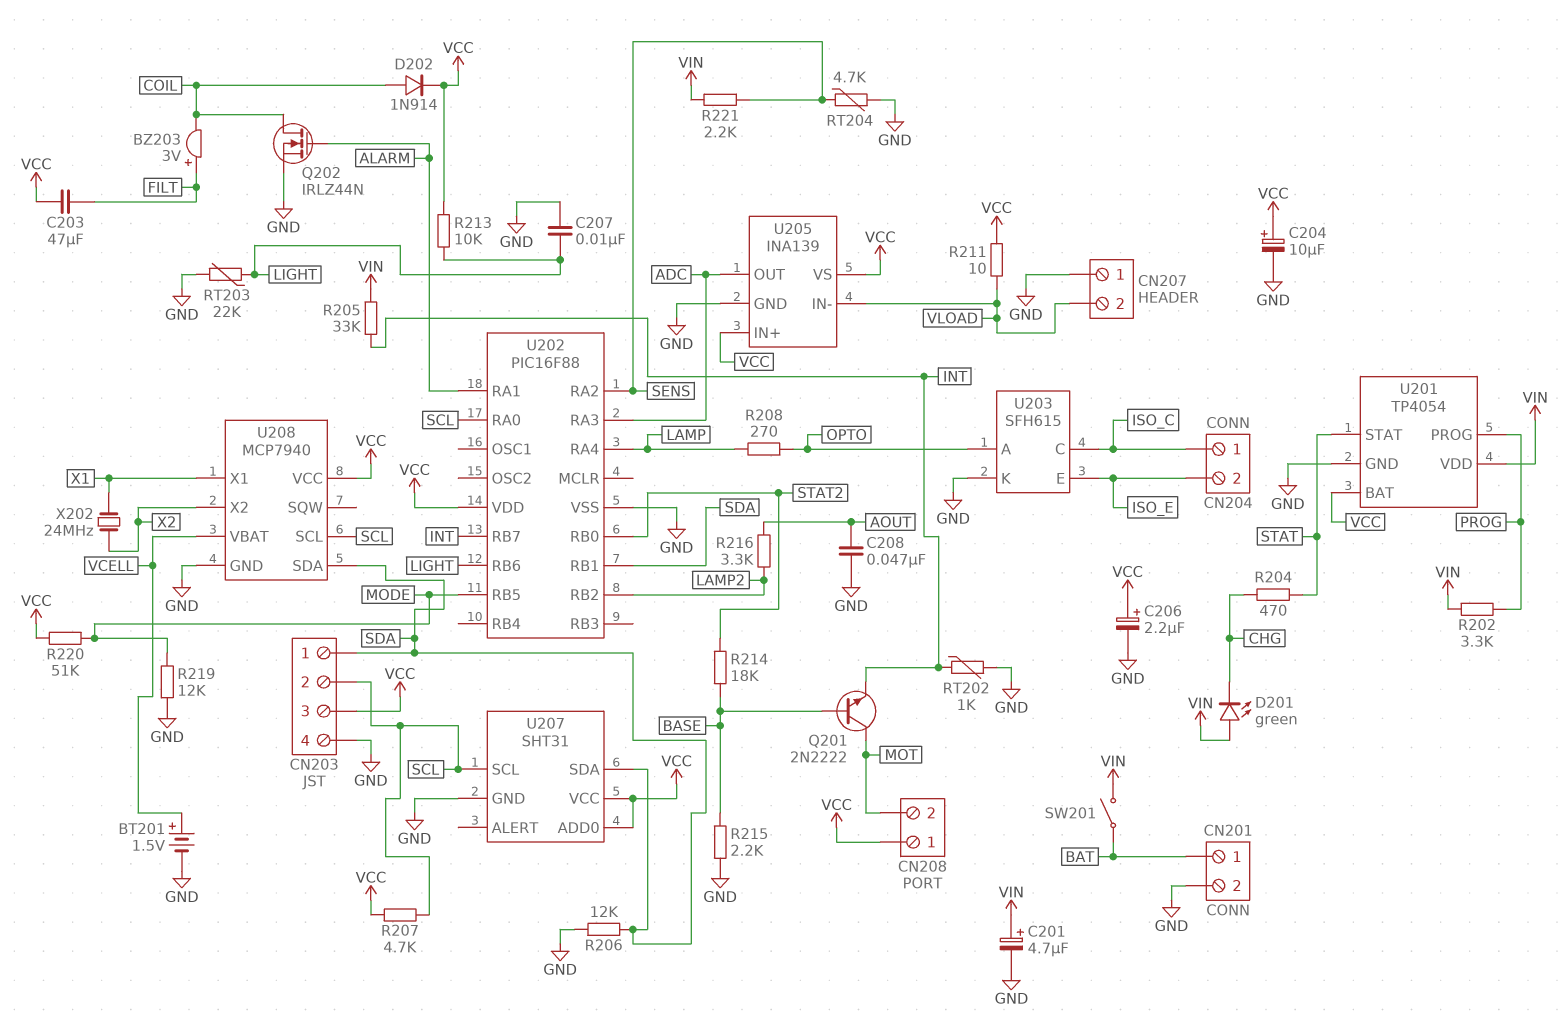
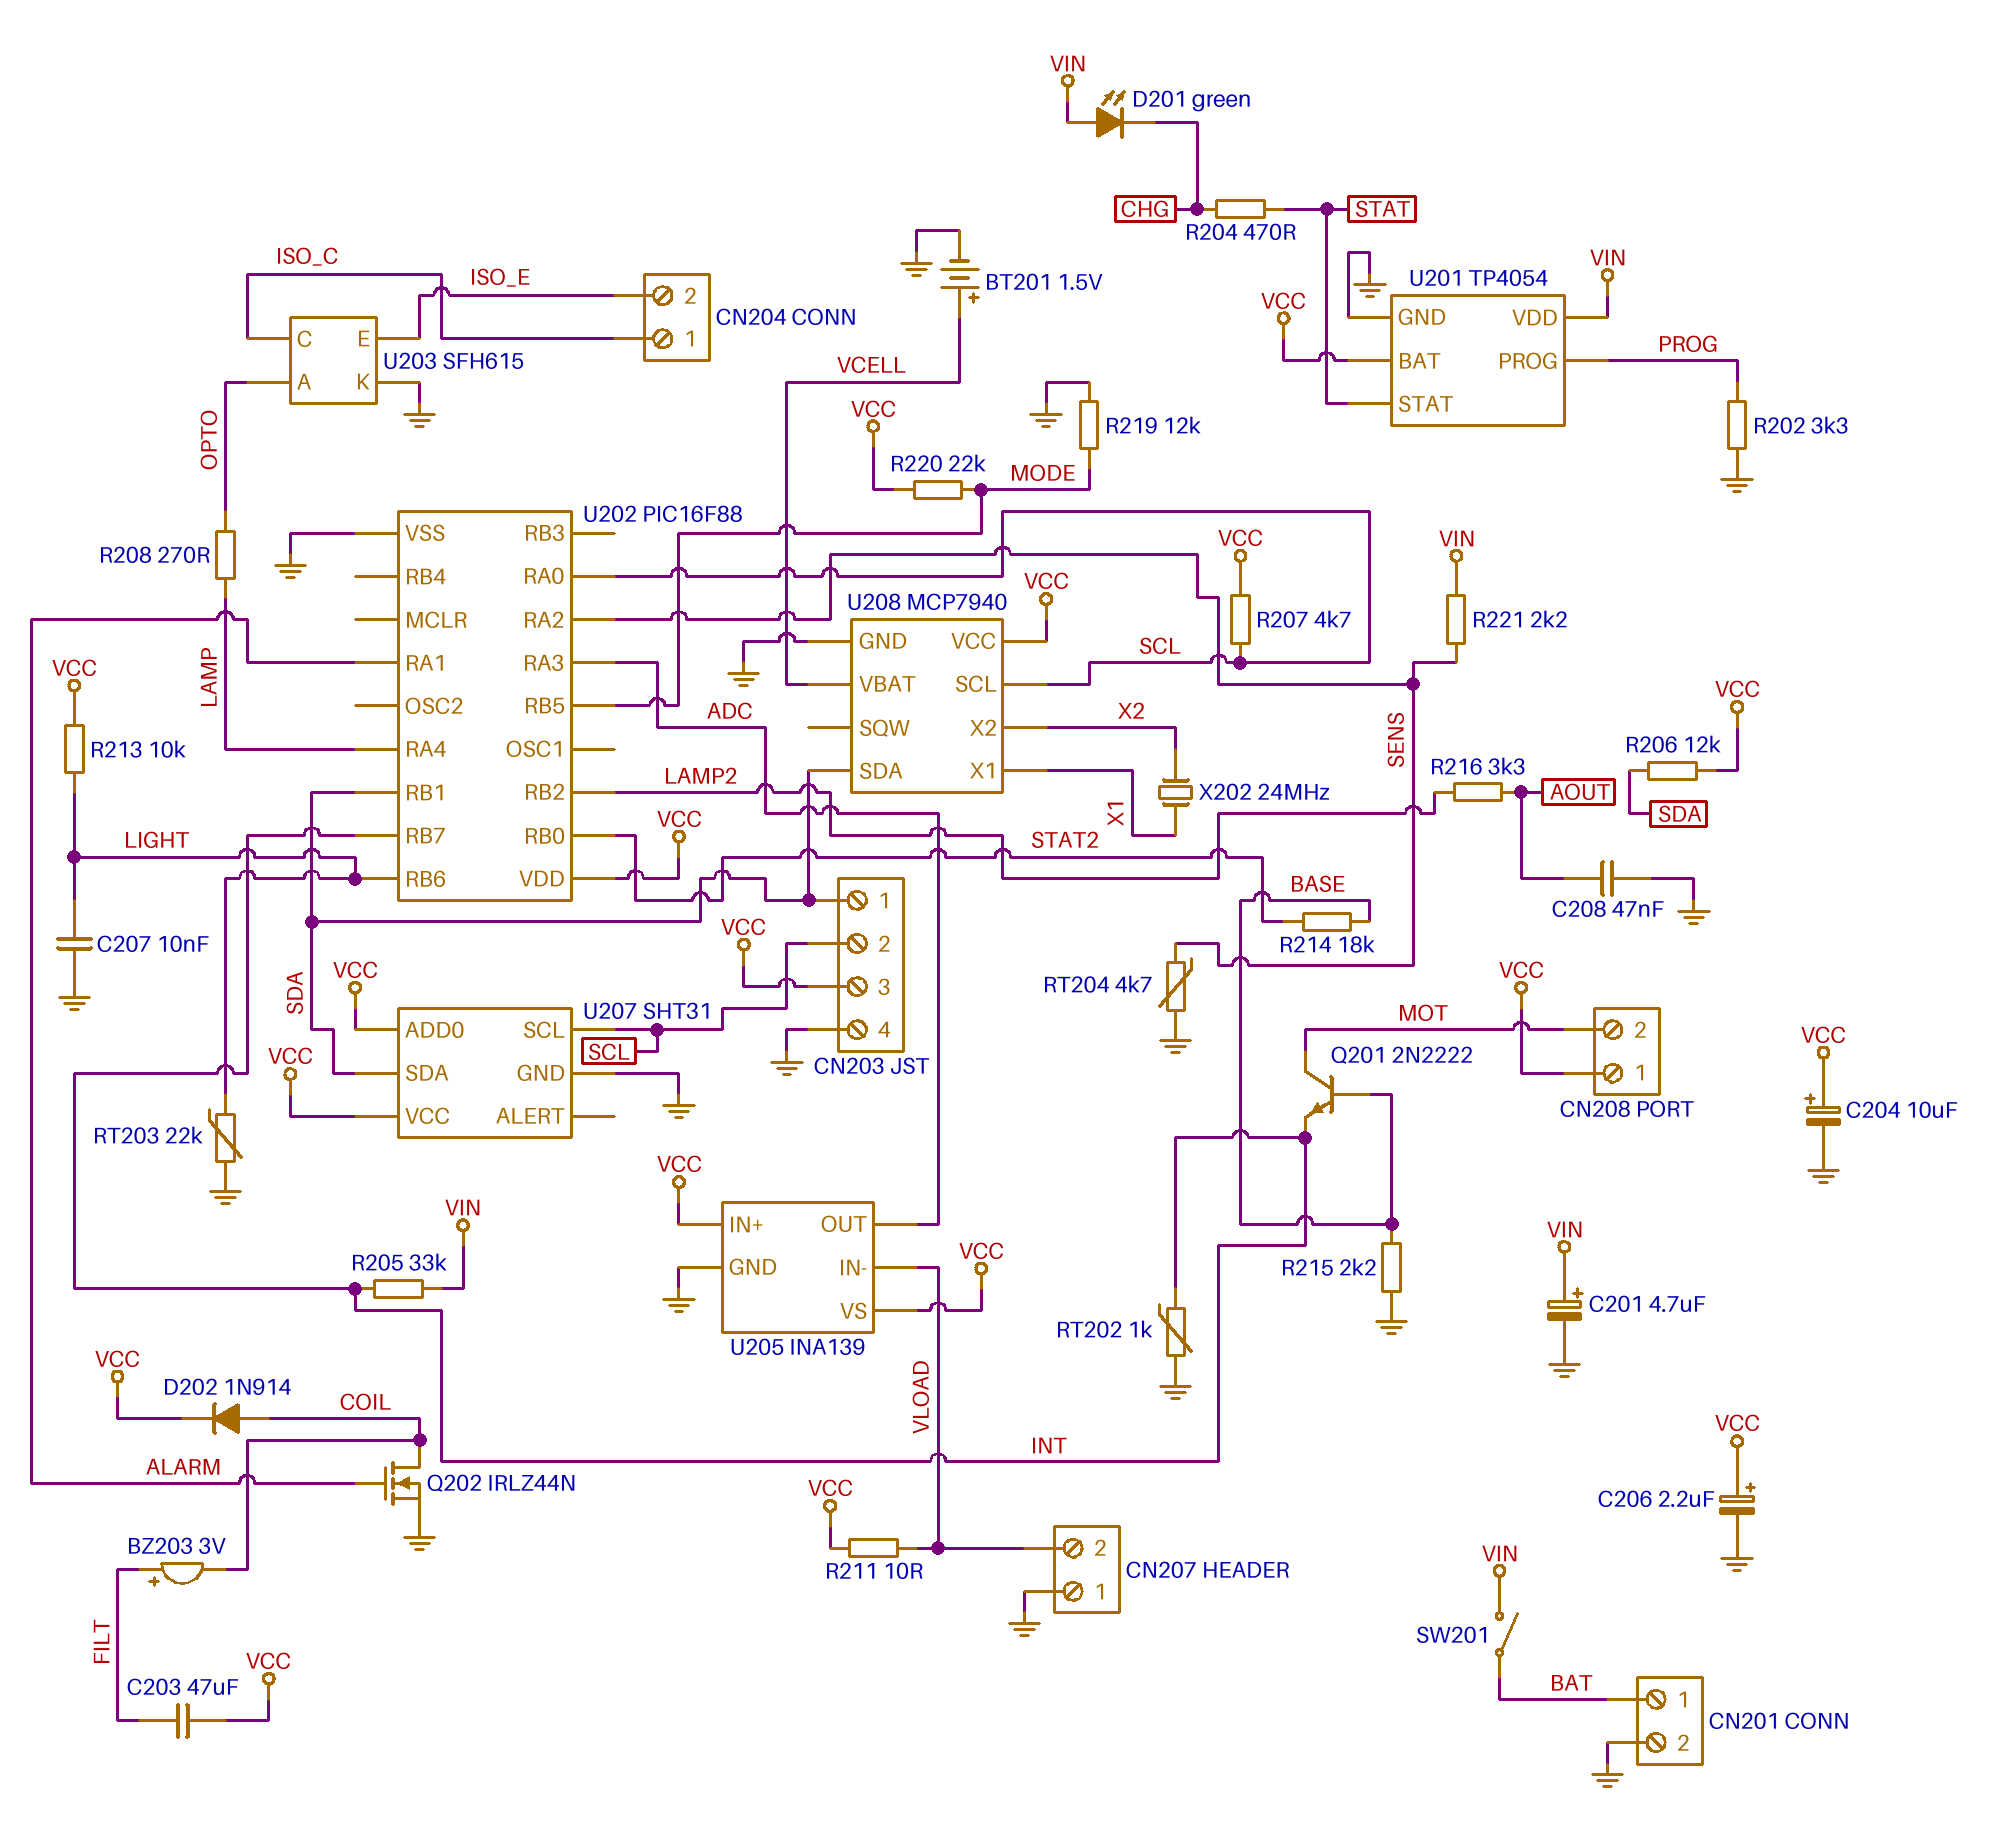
R202: 3.3k (PROG, VIN) -> 3.3k (GND, PROG)
R206: 12k (GND, SDA) -> 12k (SDA, VCC)
R220: 51k (MODE, VCC) -> 22k (MODE, VCC)

